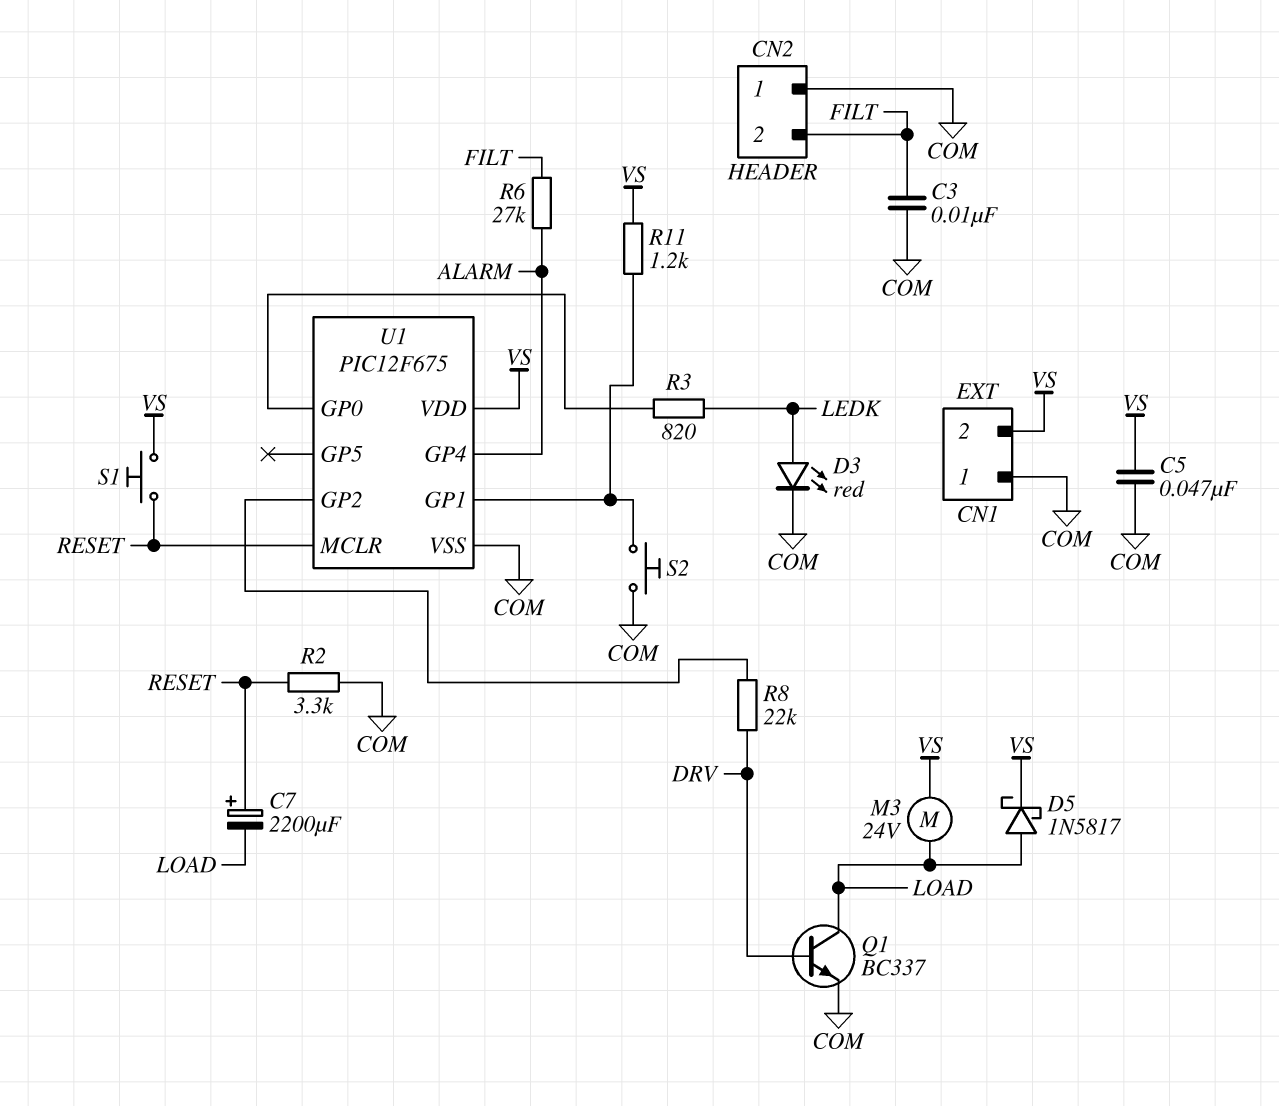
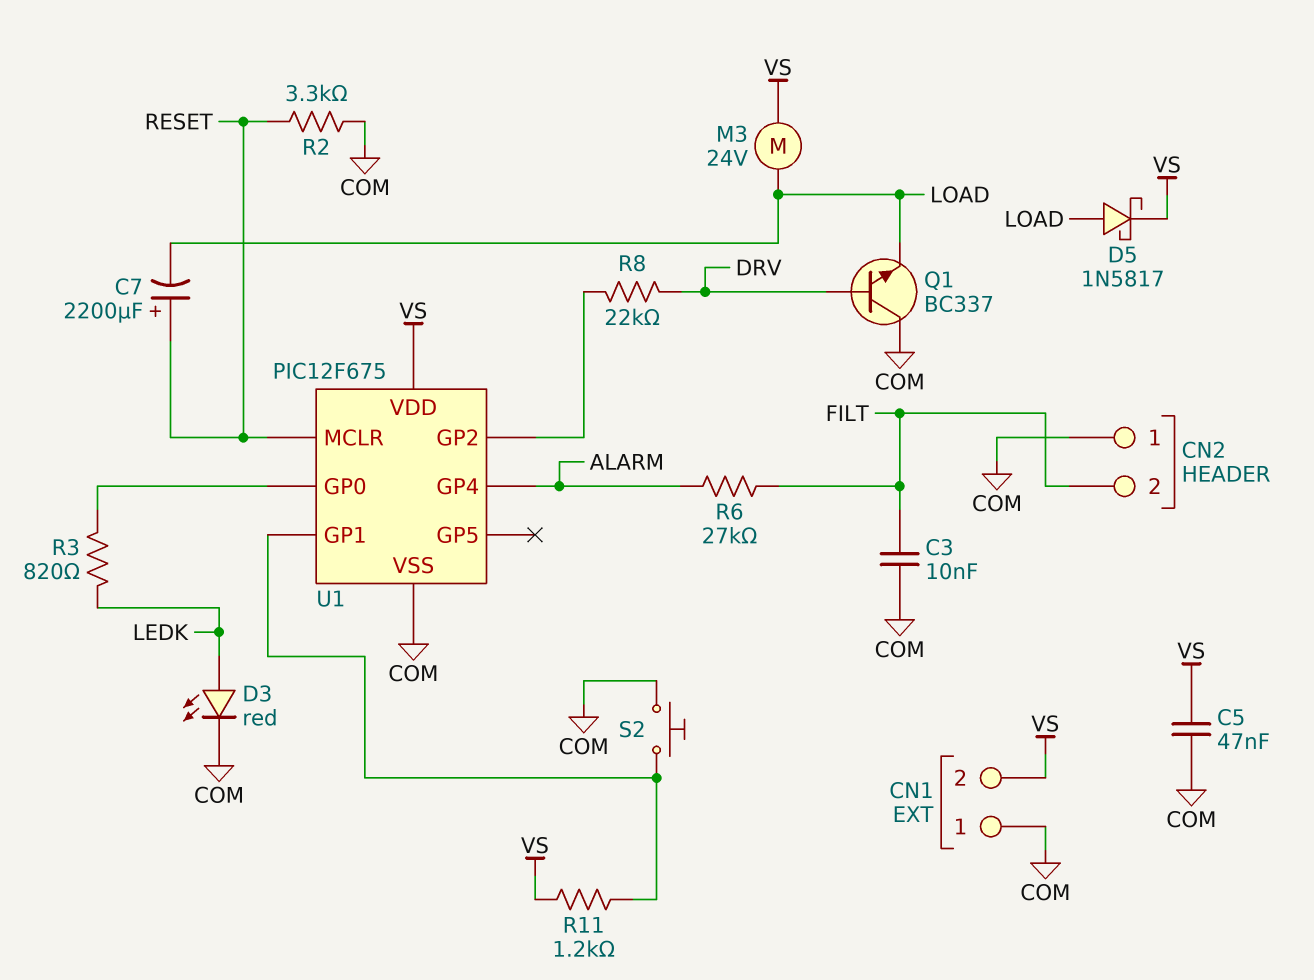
Q1: NPN BC337 (B DRV, C LOAD, E COM) -> NPN BC337 (B DRV, C COM, E LOAD)
S1: button (RESET, VS) -> none

